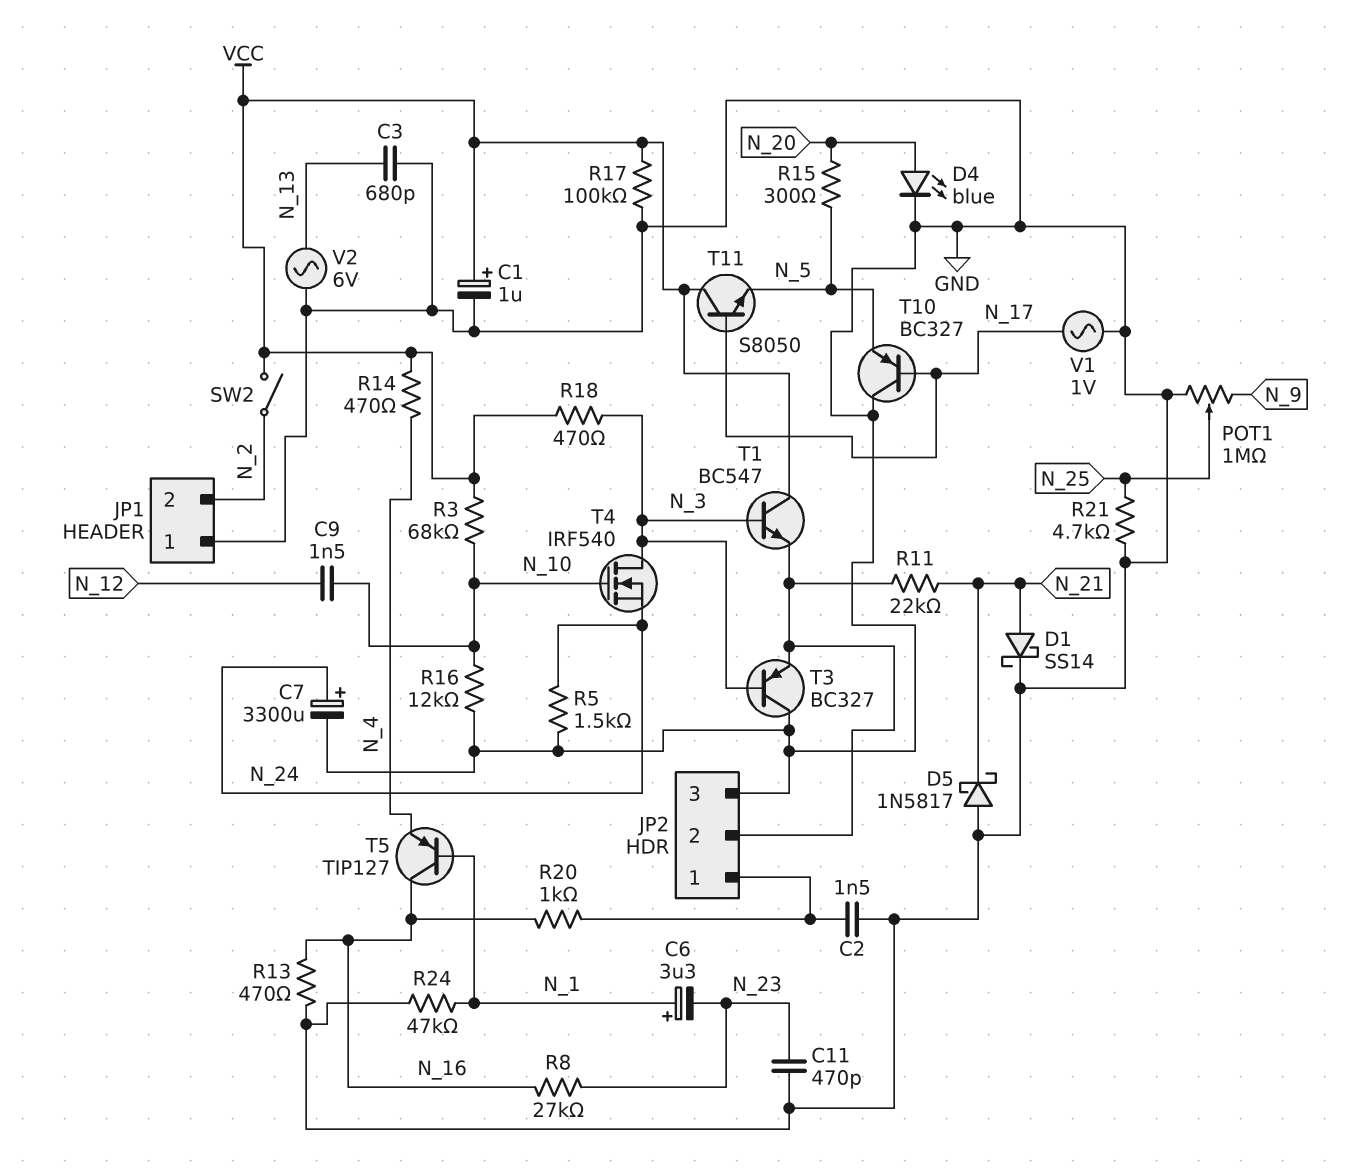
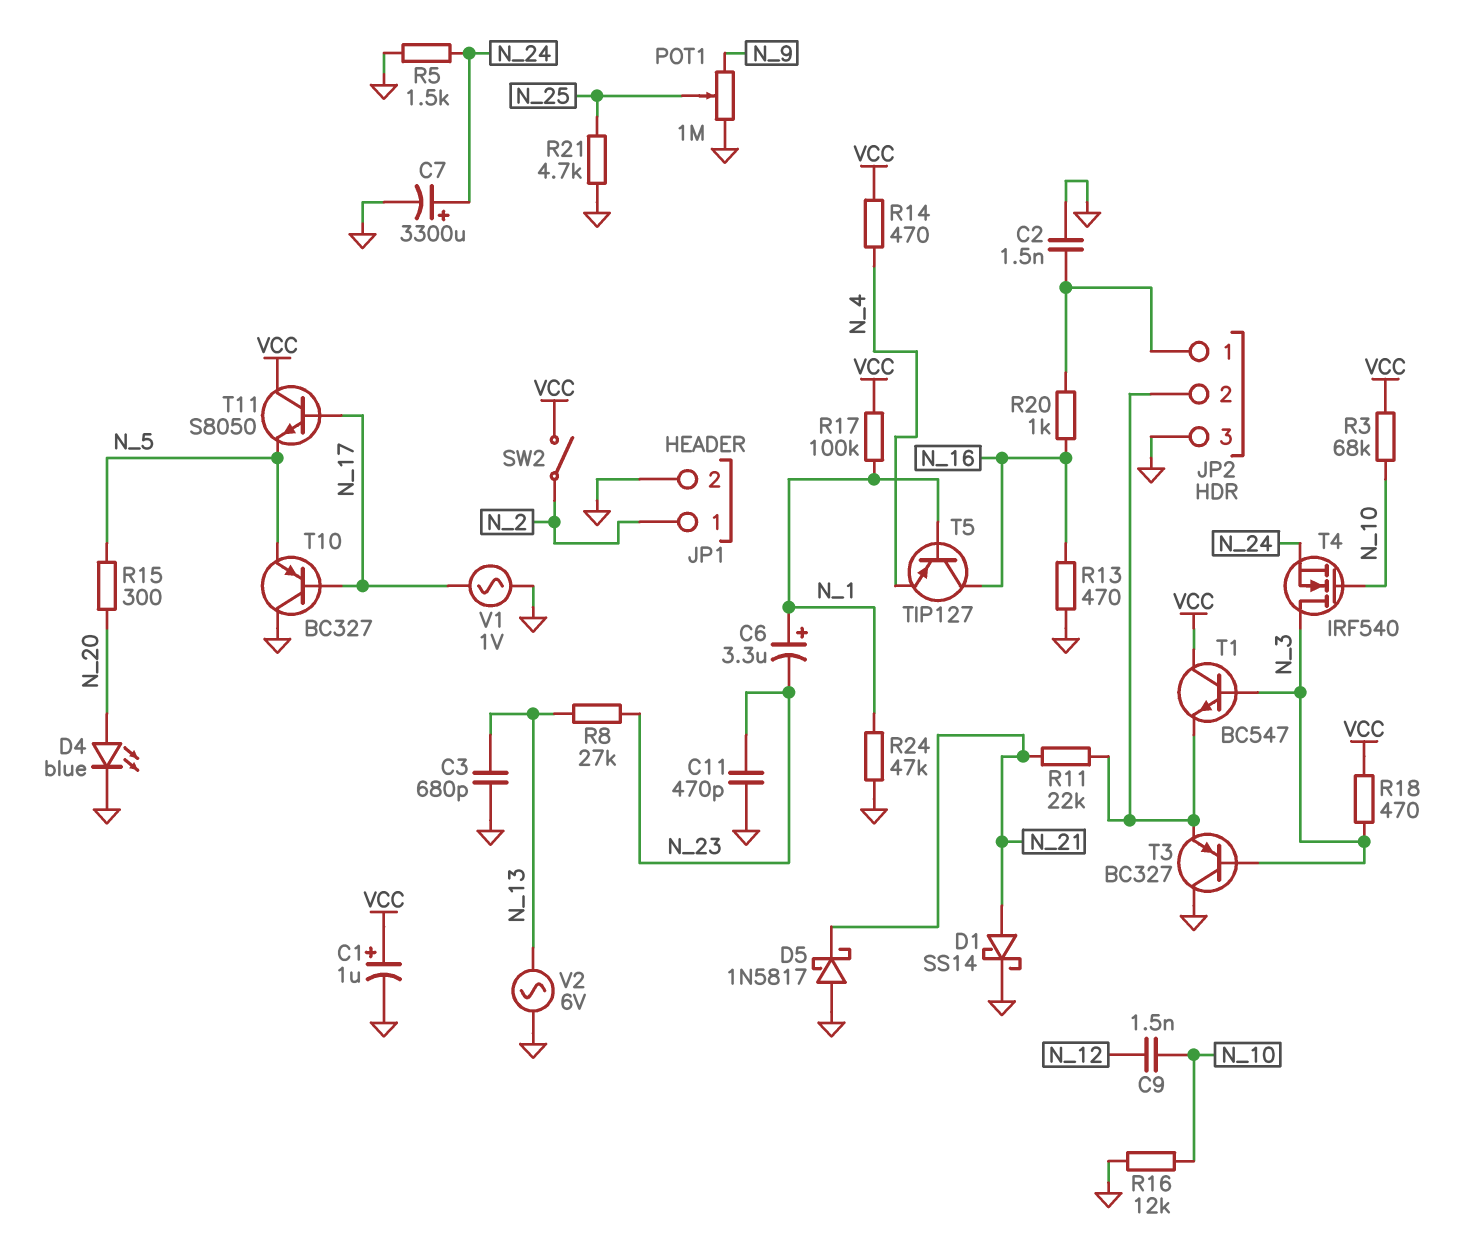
JP1 pin 1: GND -> N_2
JP1 pin 2: N_2 -> GND
R8: 27k (N_16, N_23) -> 27k (N_13, N_23)
R17: 100k (GND, VCC) -> 100k (N_1, VCC)

